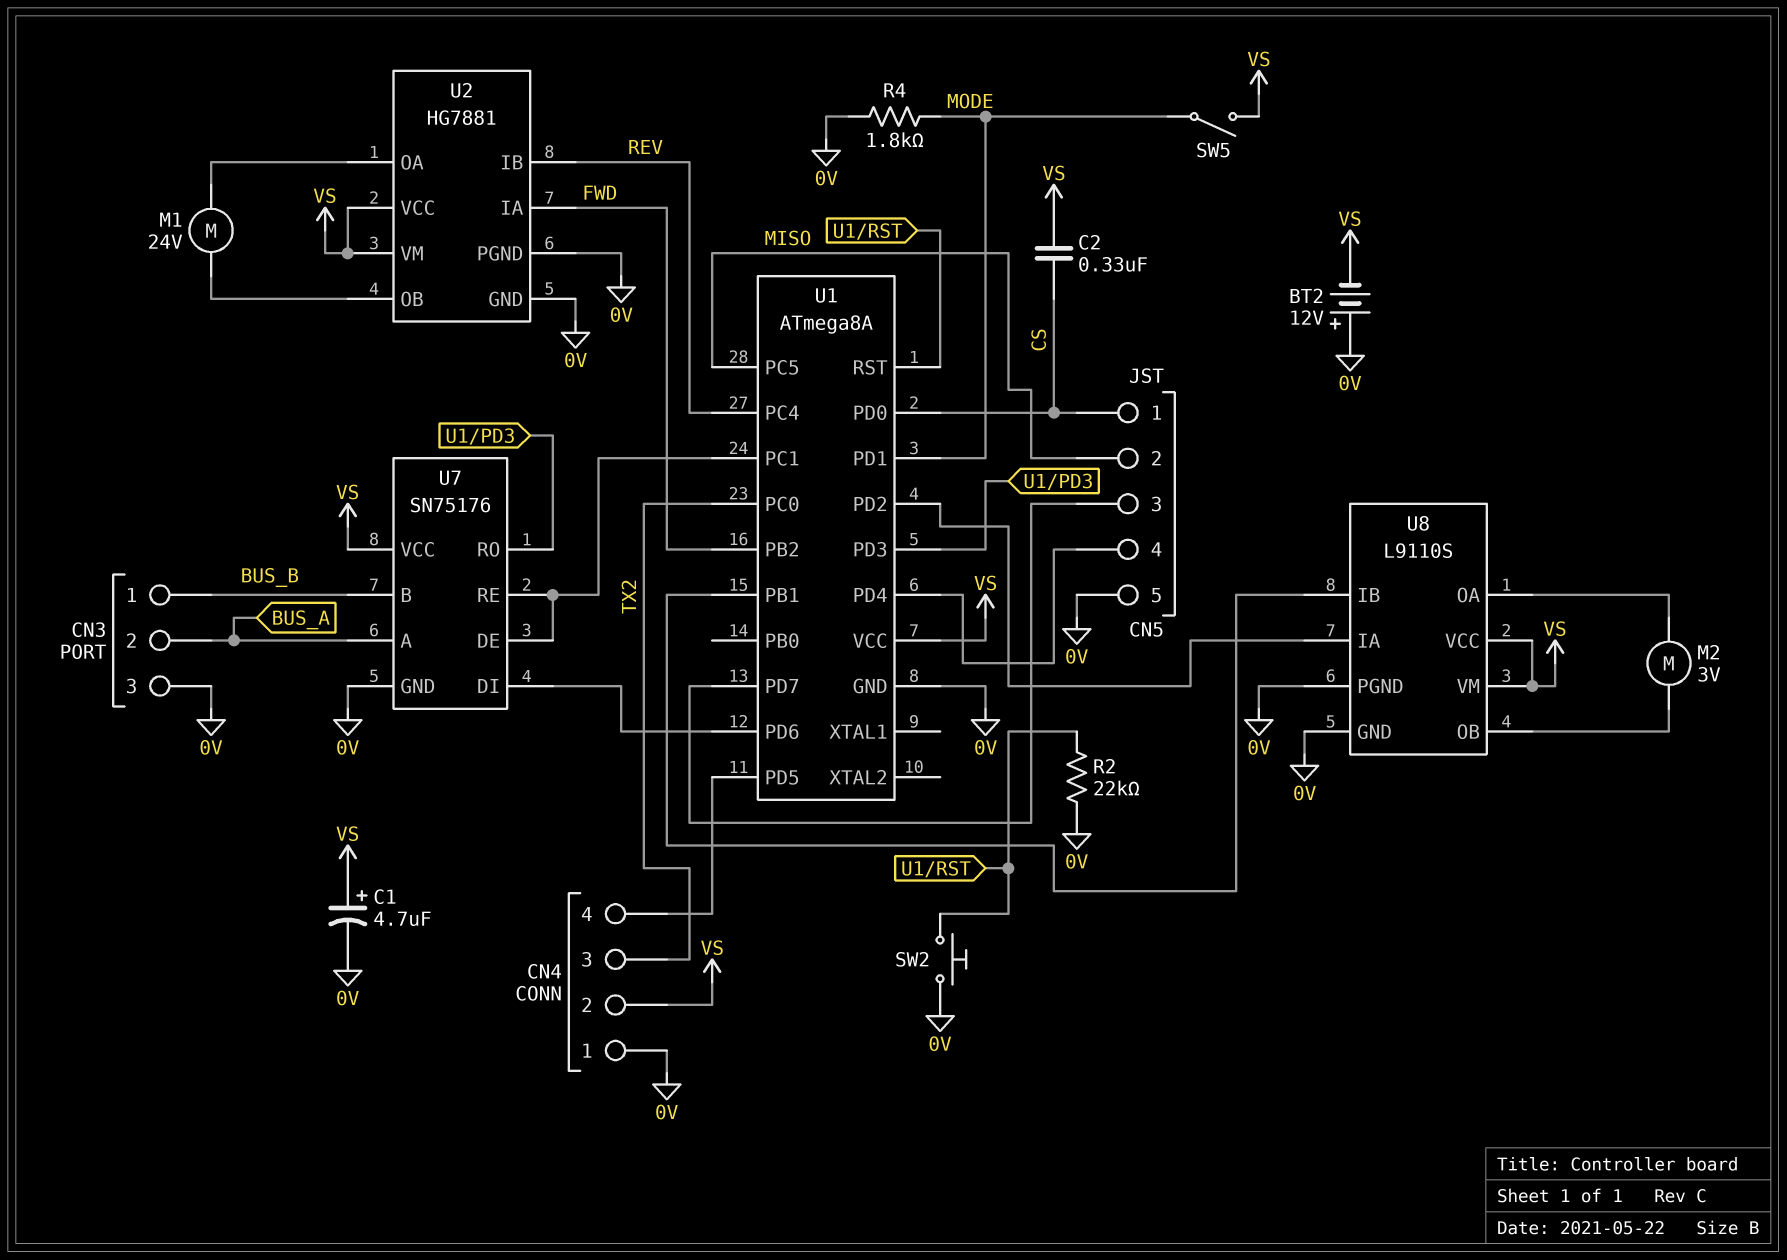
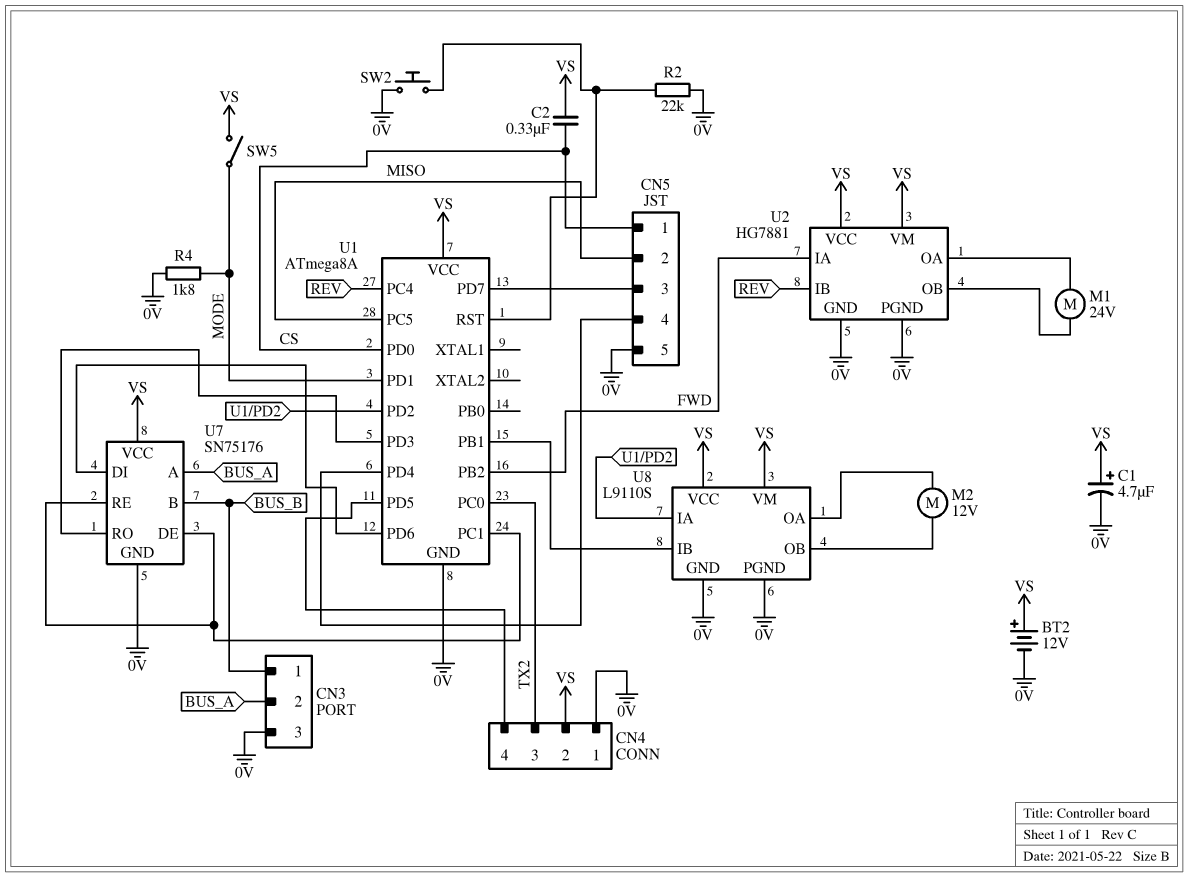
BT2: 12V (plus 0V, minus VS) -> 12V (plus VS, minus 0V)
M2: motor 3V (U8/OA, U8/OB) -> motor 12V (U8/OA, U8/OB)

